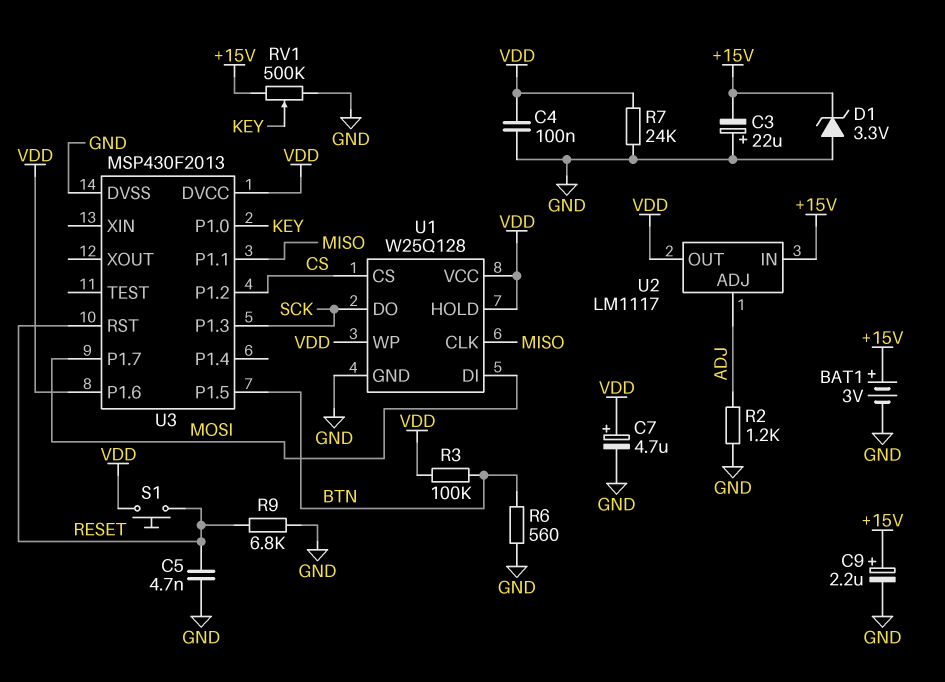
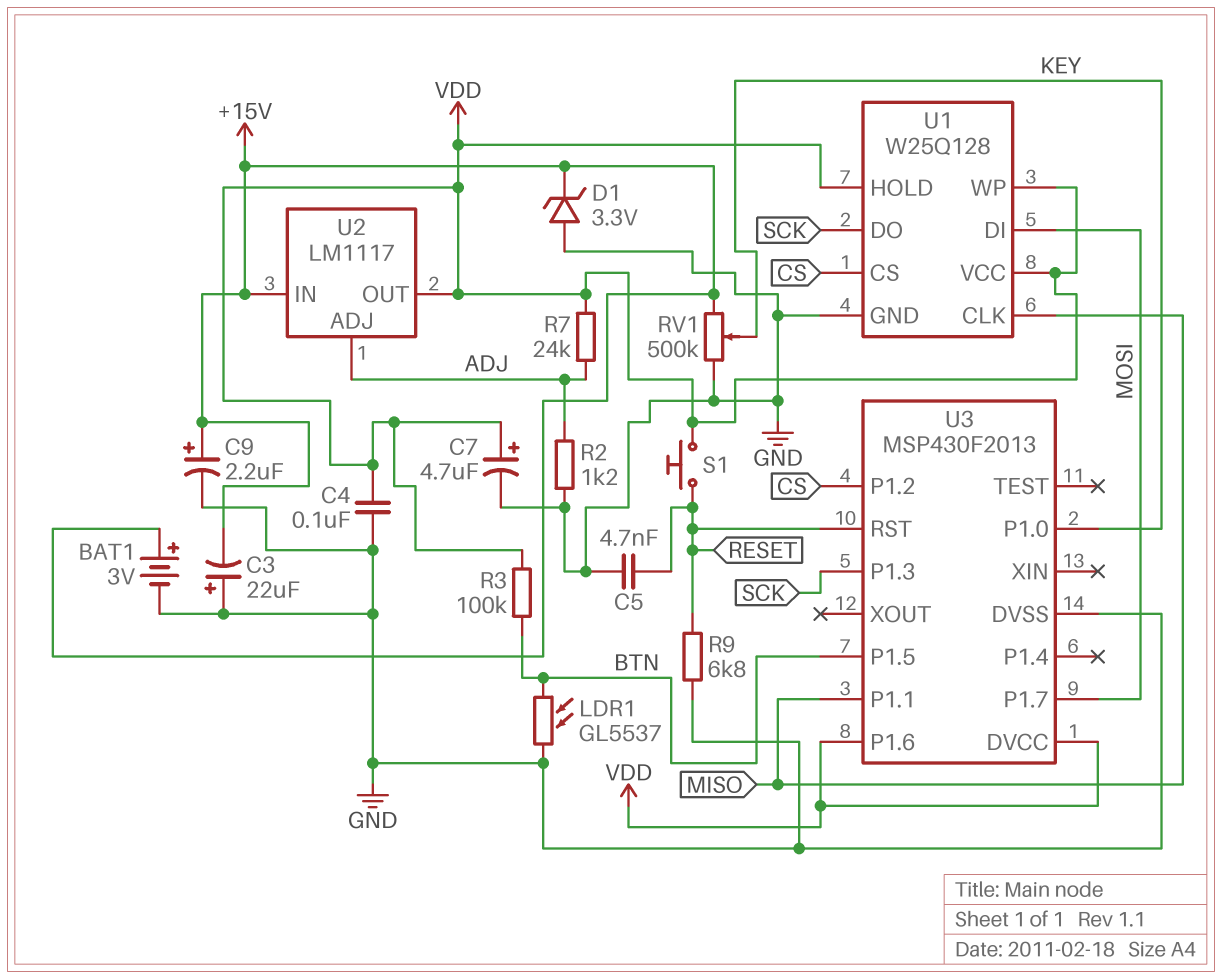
LDR1: none -> GL5537 (BTN, GND)
R6: 560 (BTN, GND) -> none
R7: 24k (GND, VDD) -> 24k (ADJ, VDD)

